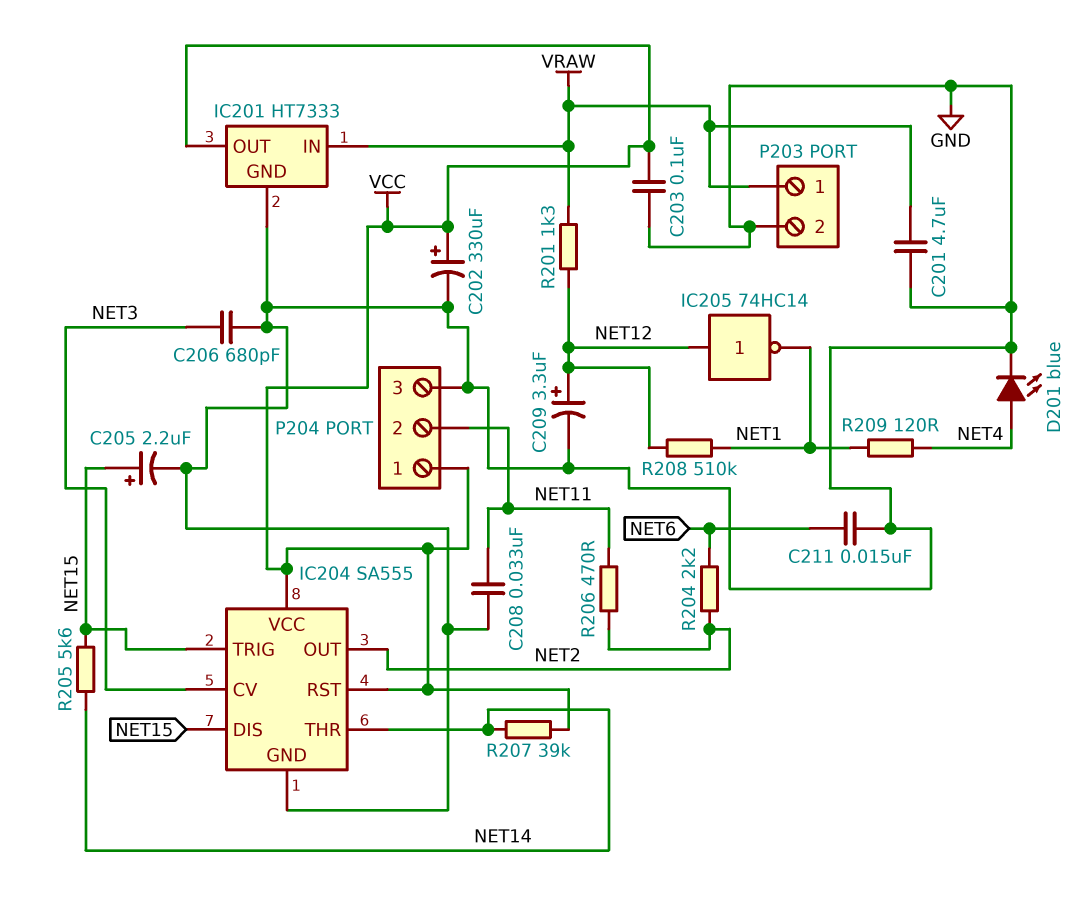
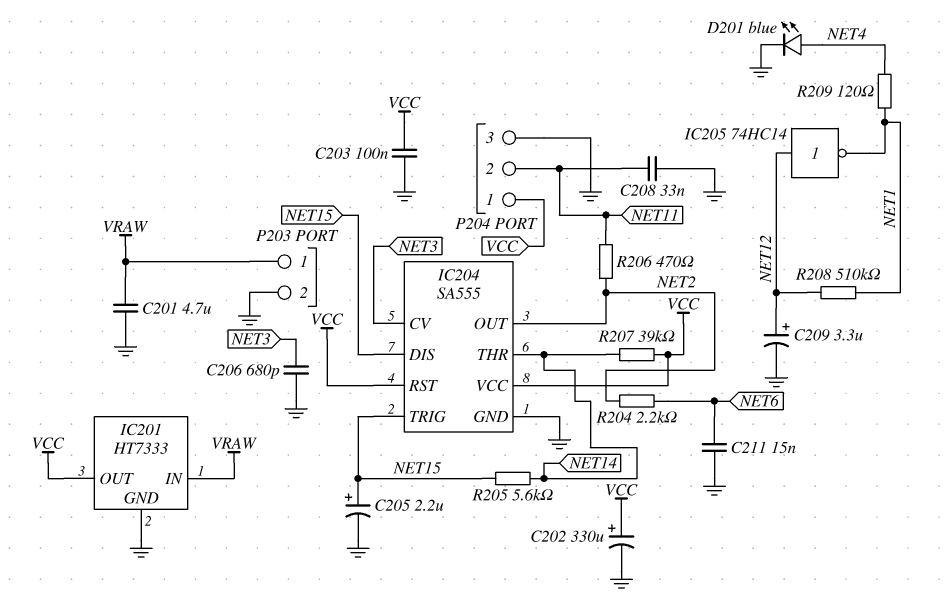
R201: 1.3k (NET12, VRAW) -> none

